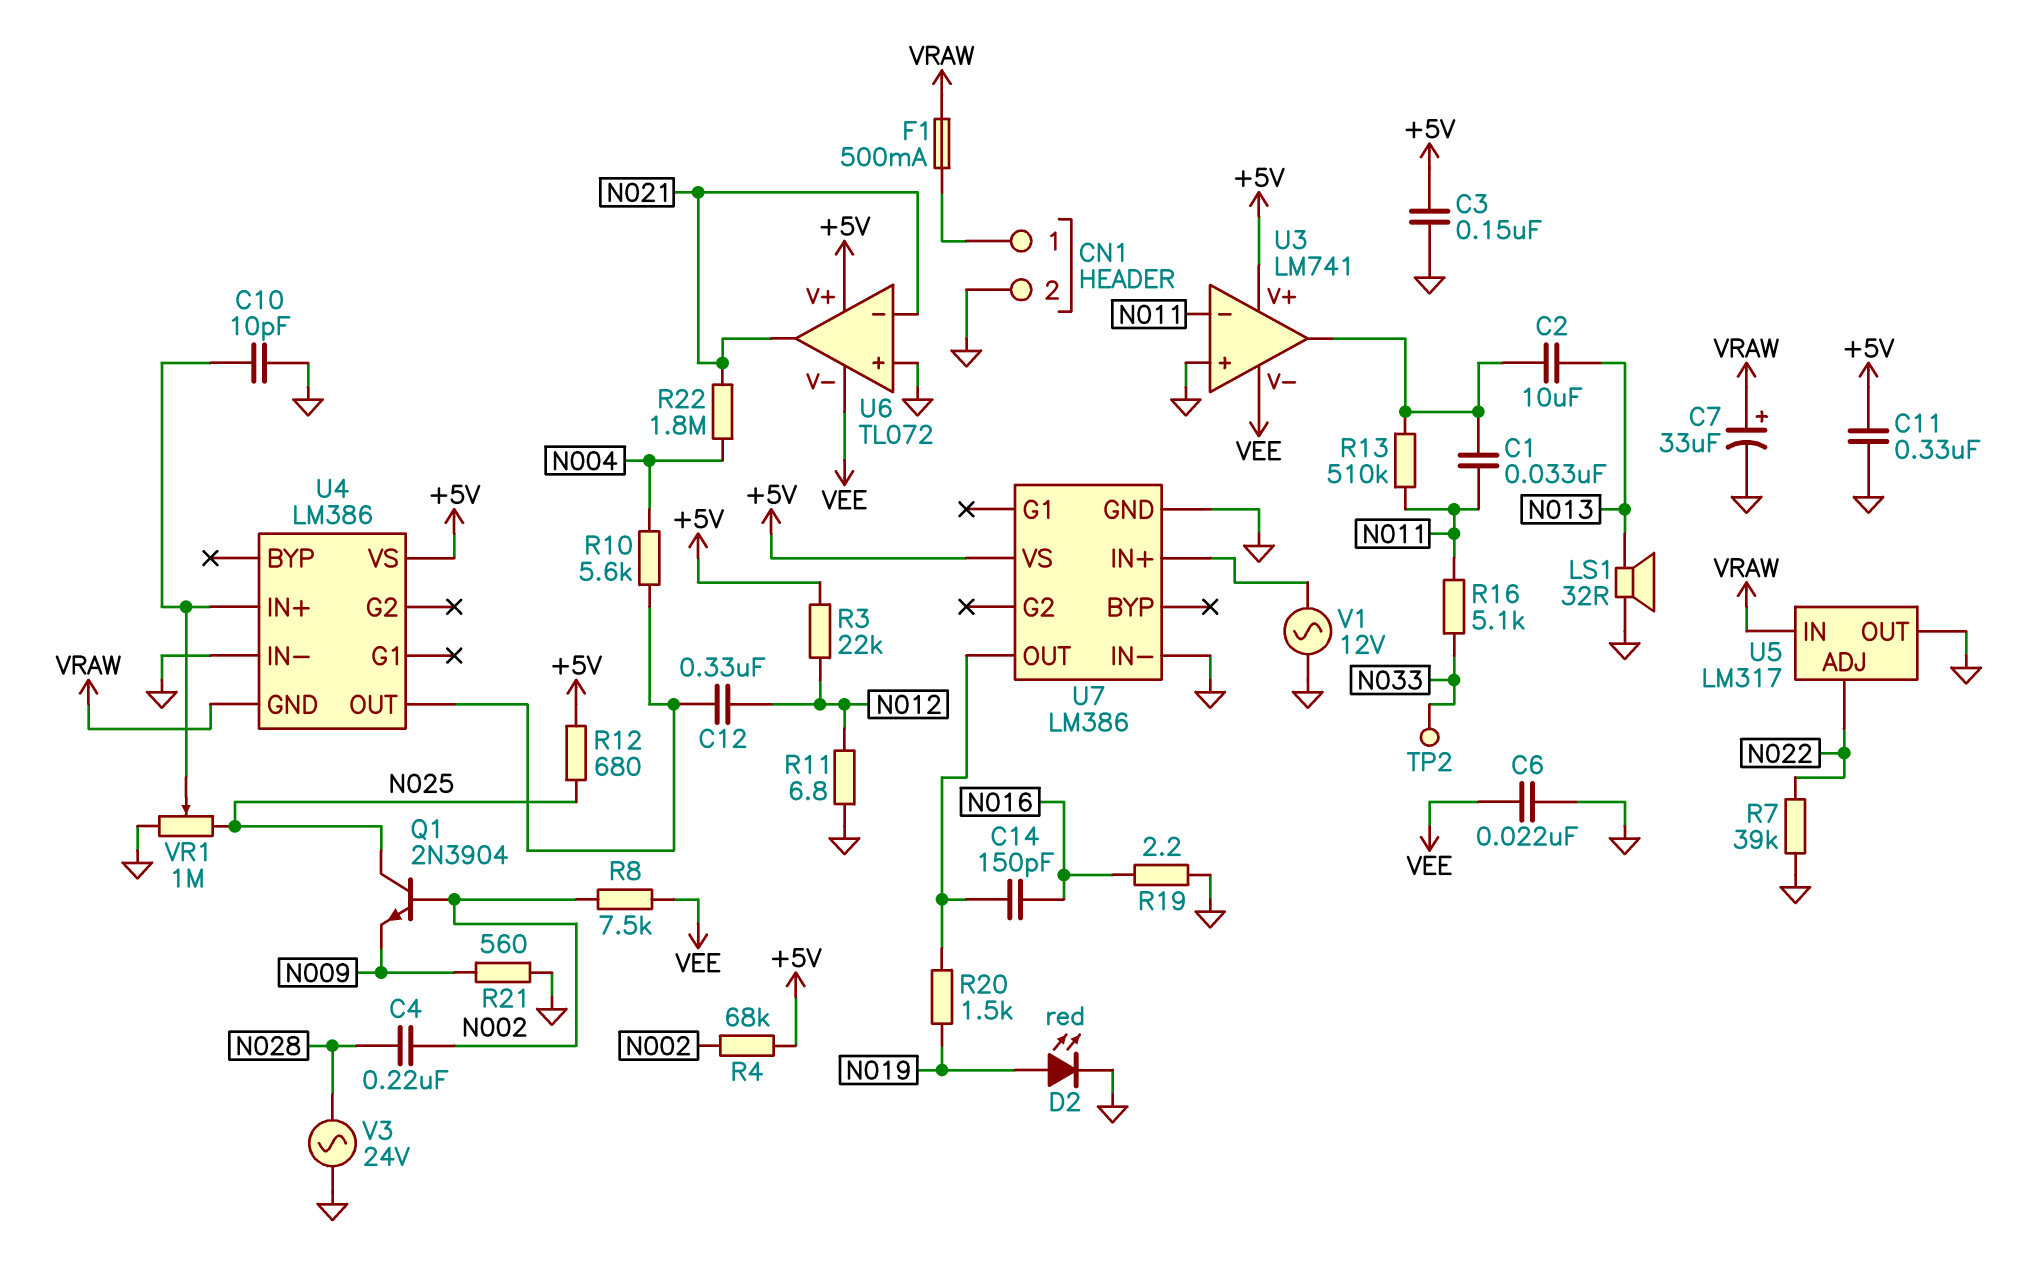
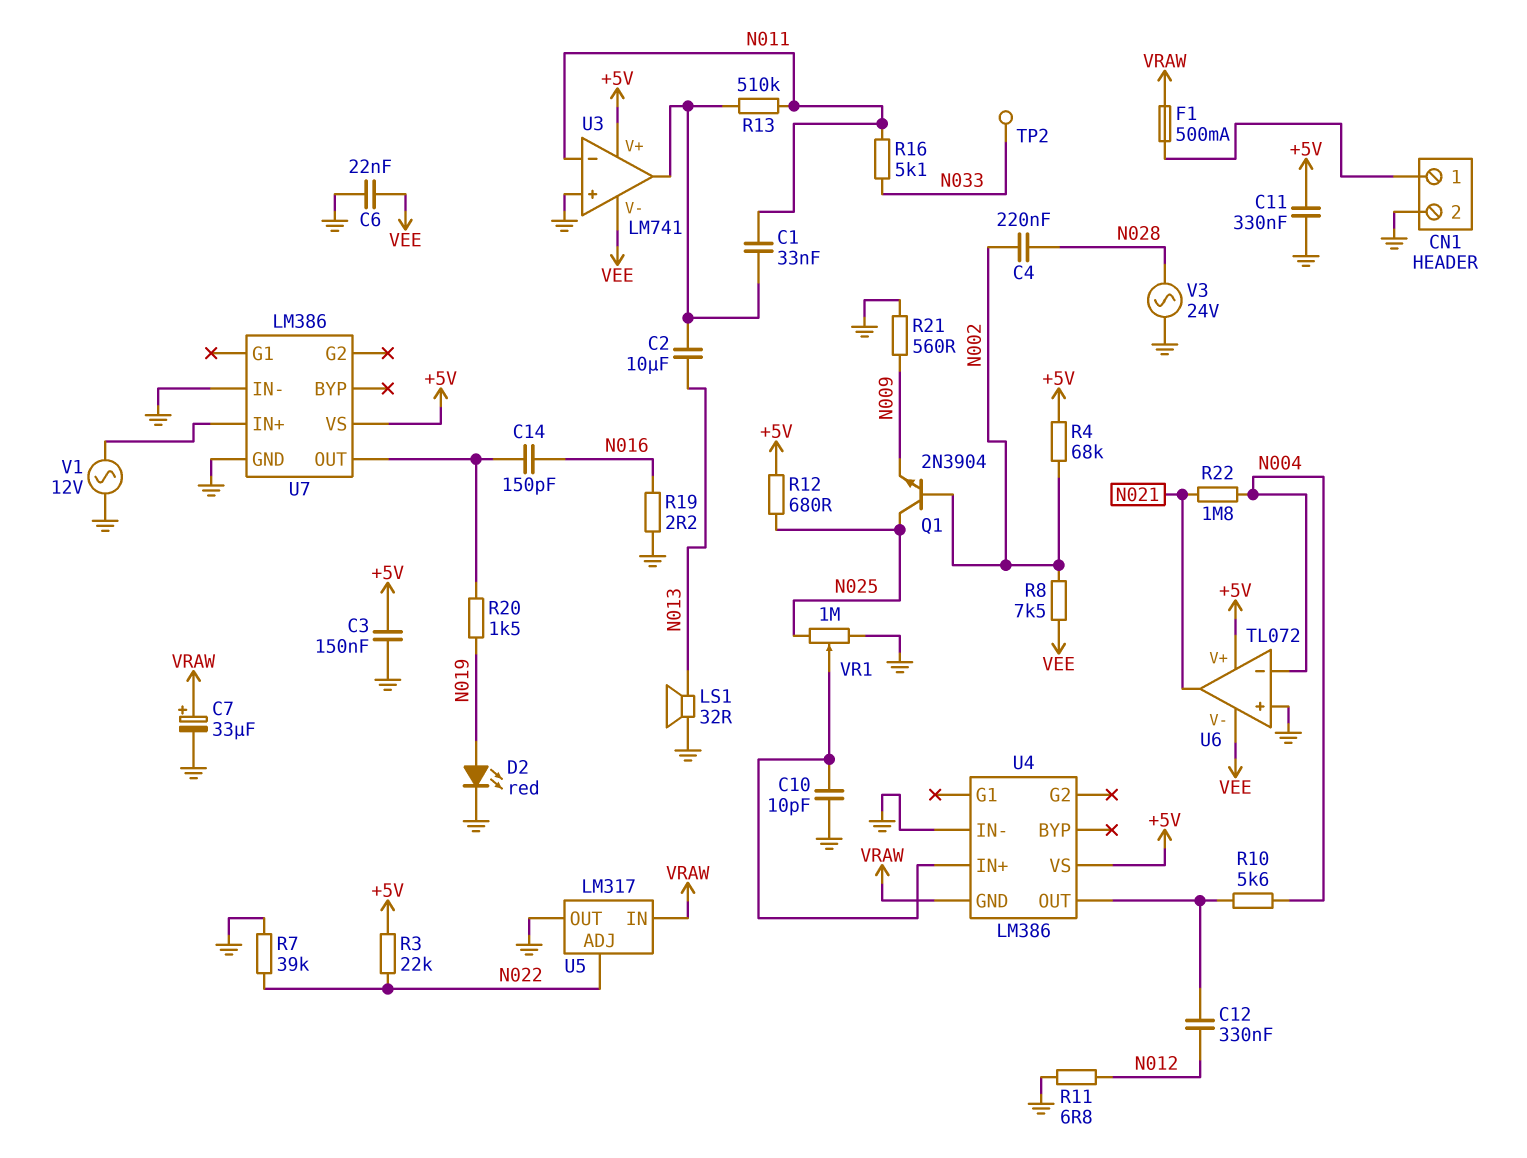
R3: 22k (+5V, N012) -> 22k (+5V, N022)
U6 pin in-: N021 -> N004

